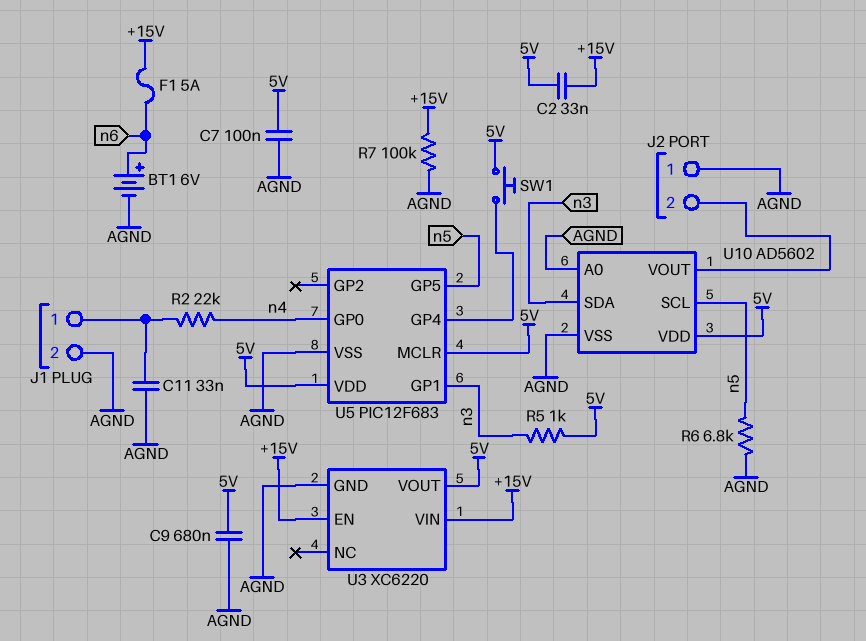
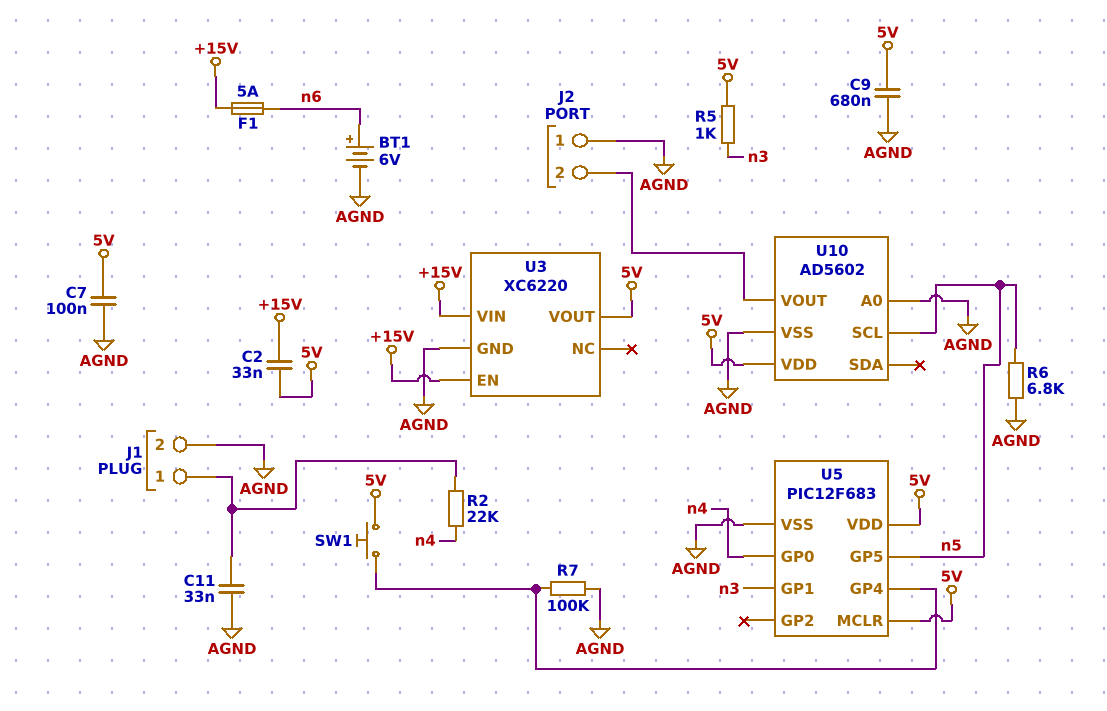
R7: 100k (+15V, AGND) -> 100k (AGND, U5/GP4)
U10 pin SDA: n3 -> none

